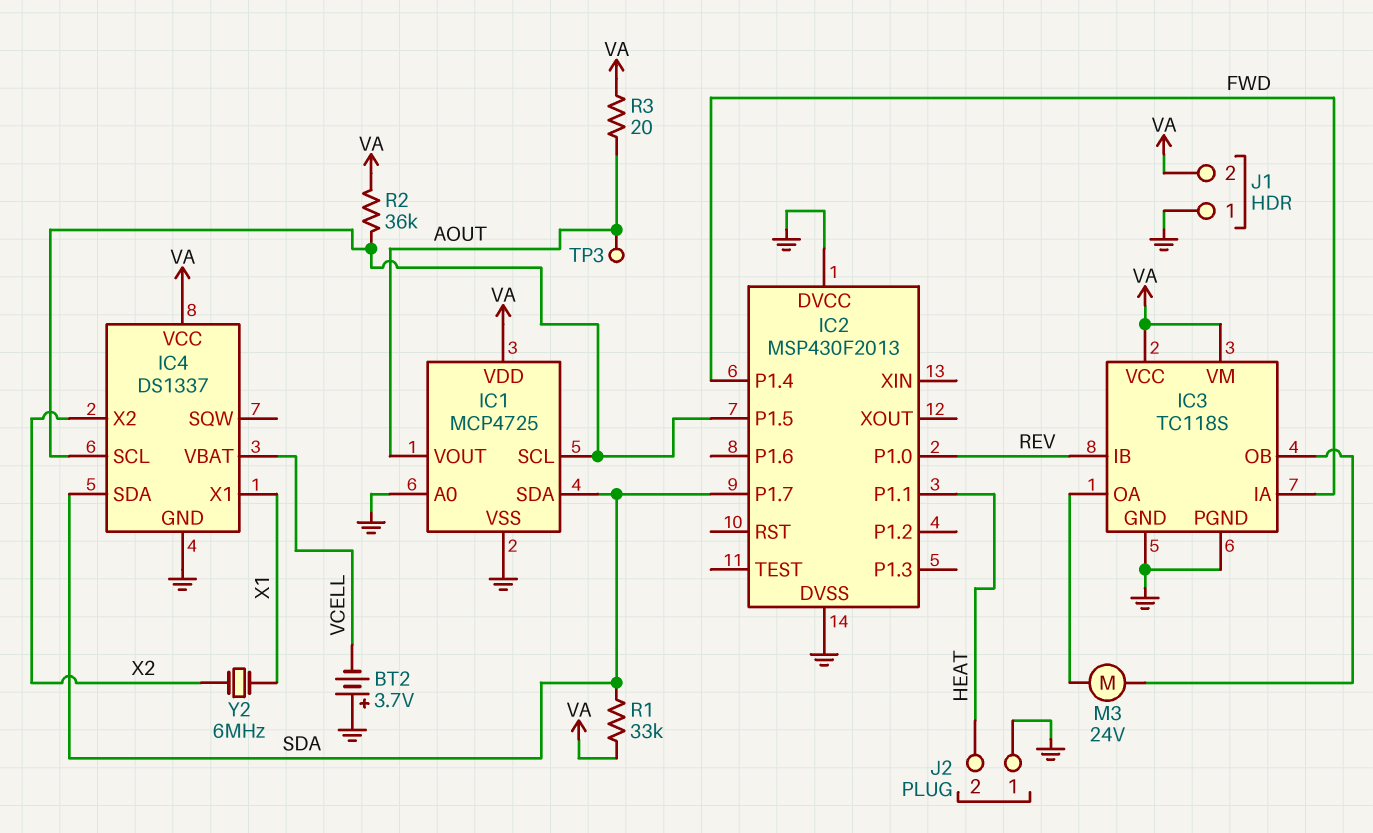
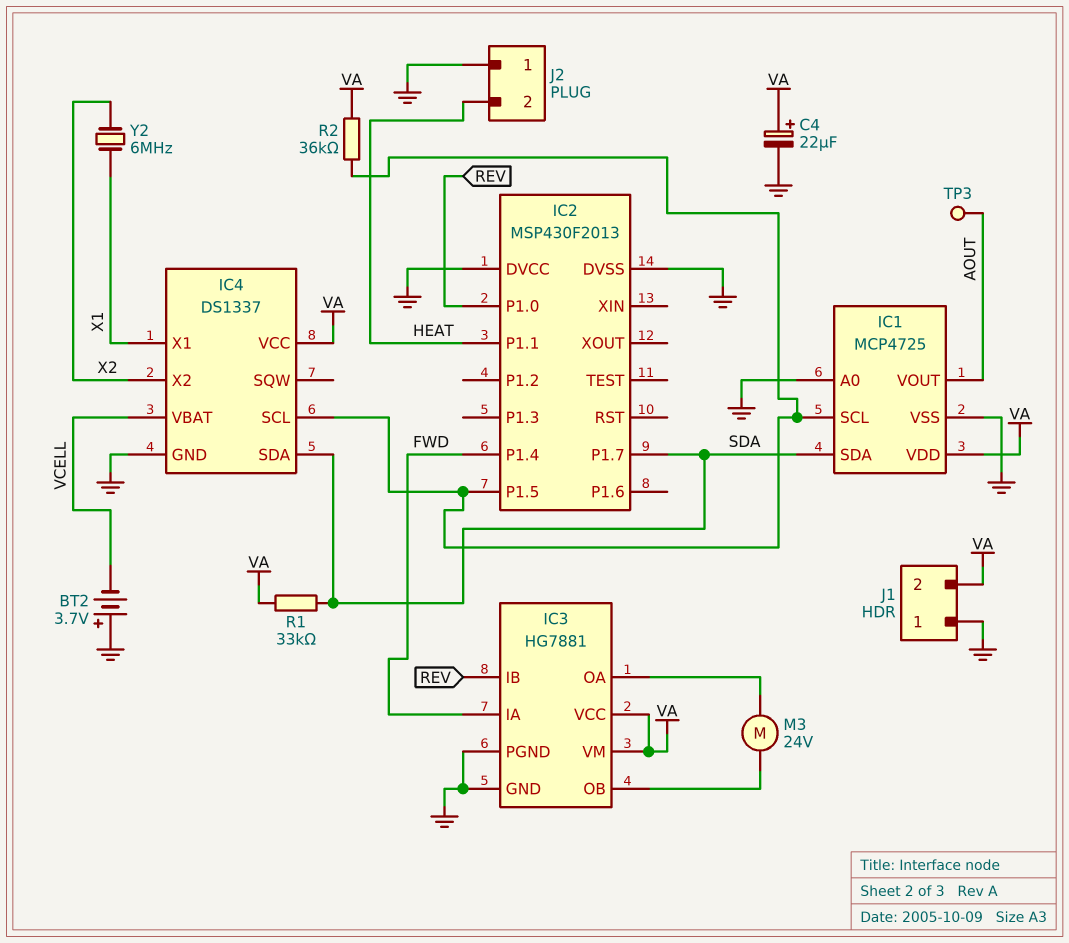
C4: none -> 22uF (plus VA, minus GND)
IC3: TC118S -> HG7881
R3: 20 (AOUT, VA) -> none

